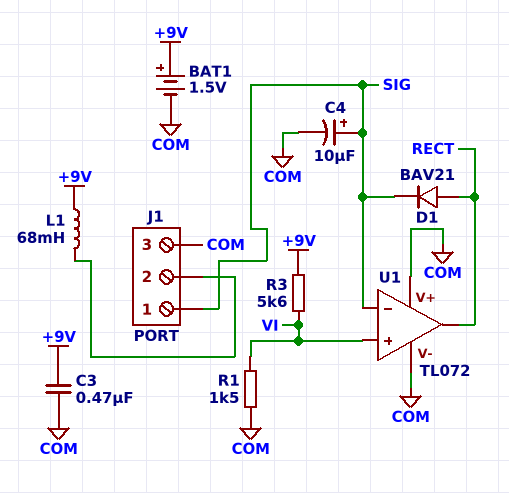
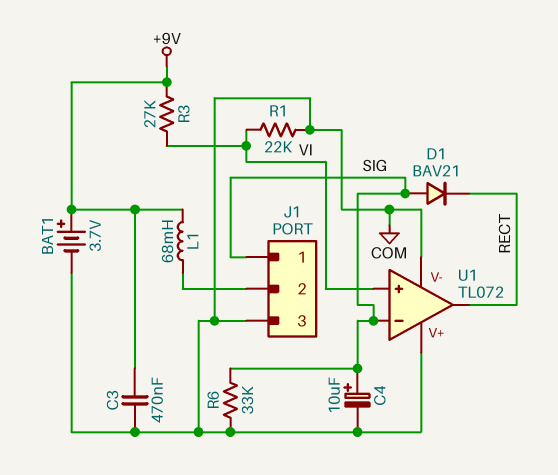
BAT1: 1.5V (plus +9V, minus COM) -> 3.7V (plus +9V, minus COM)
D1: diode BAV21 (A RECT, K SIG) -> diode BAV21 (A SIG, K RECT)
R1: 1.5k (COM, VI) -> 22k (COM, VI)
R3: 5.6k (+9V, VI) -> 27k (+9V, VI)
R6: none -> 33k (COM, SIG)

